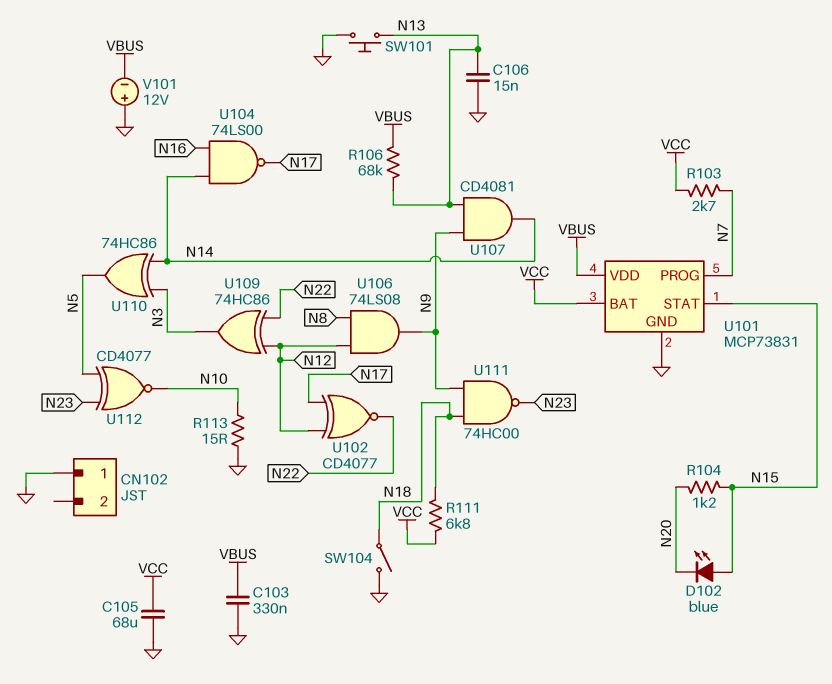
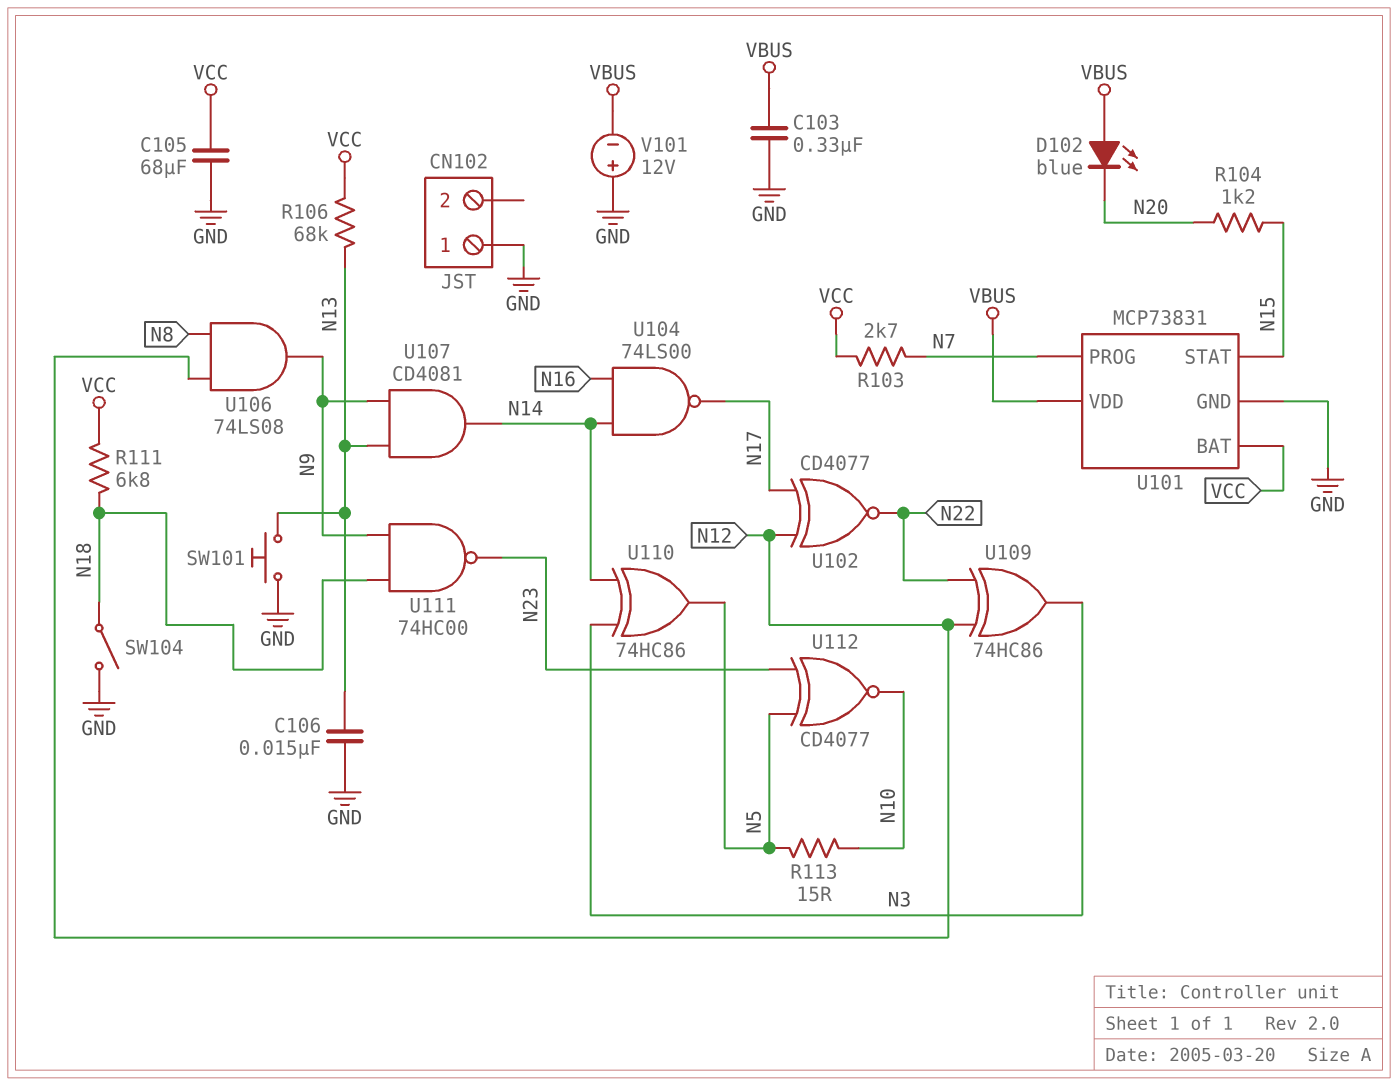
D102: LED blue (A N15, K N20) -> LED blue (A VBUS, K N20)
R106: 68k (N13, VBUS) -> 68k (N13, VCC)
R113: 15 (GND, N10) -> 15 (N5, N10)

